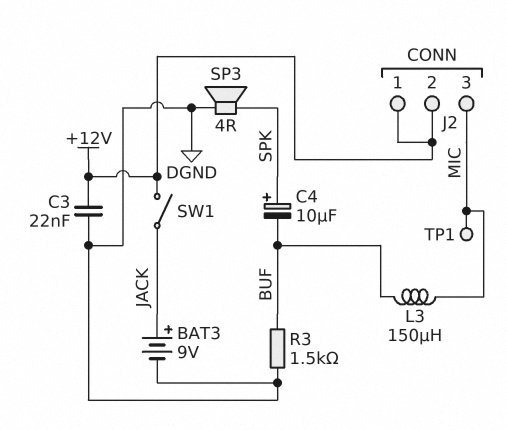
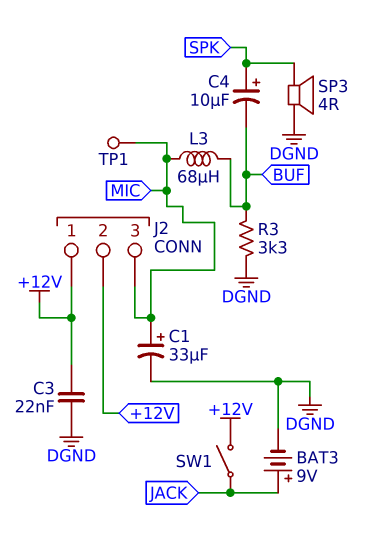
C1: none -> 33uF (plus MIC, minus DGND)
L3: 150uH (BUF, MIC) -> 68uH (BUF, MIC)
R3: 1.5k (BUF, DGND) -> 3.3k (BUF, DGND)

